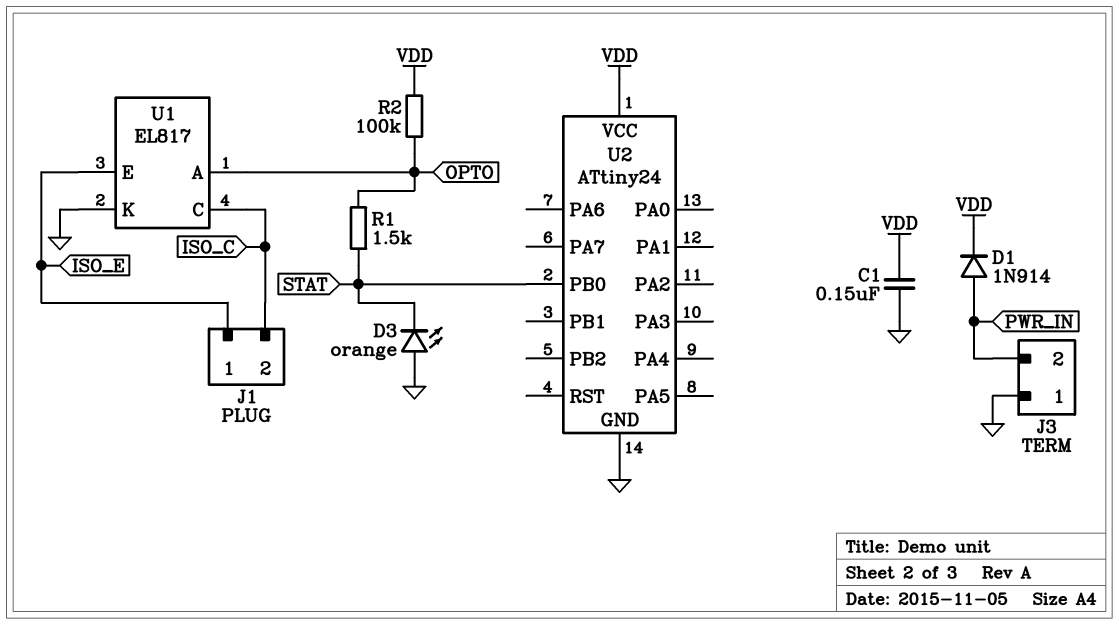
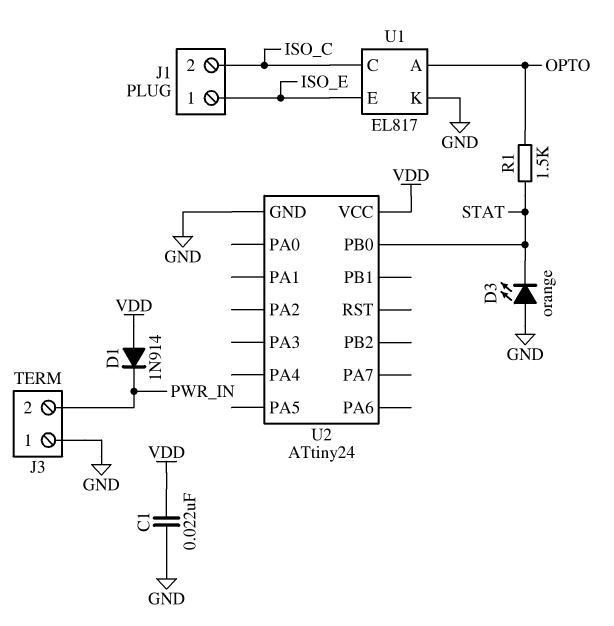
C1: 150nF (GND, VDD) -> 22nF (GND, VDD)
D1: diode 1N914 (A PWR_IN, K VDD) -> diode 1N914 (A VDD, K PWR_IN)
R2: 100k (OPTO, VDD) -> none

